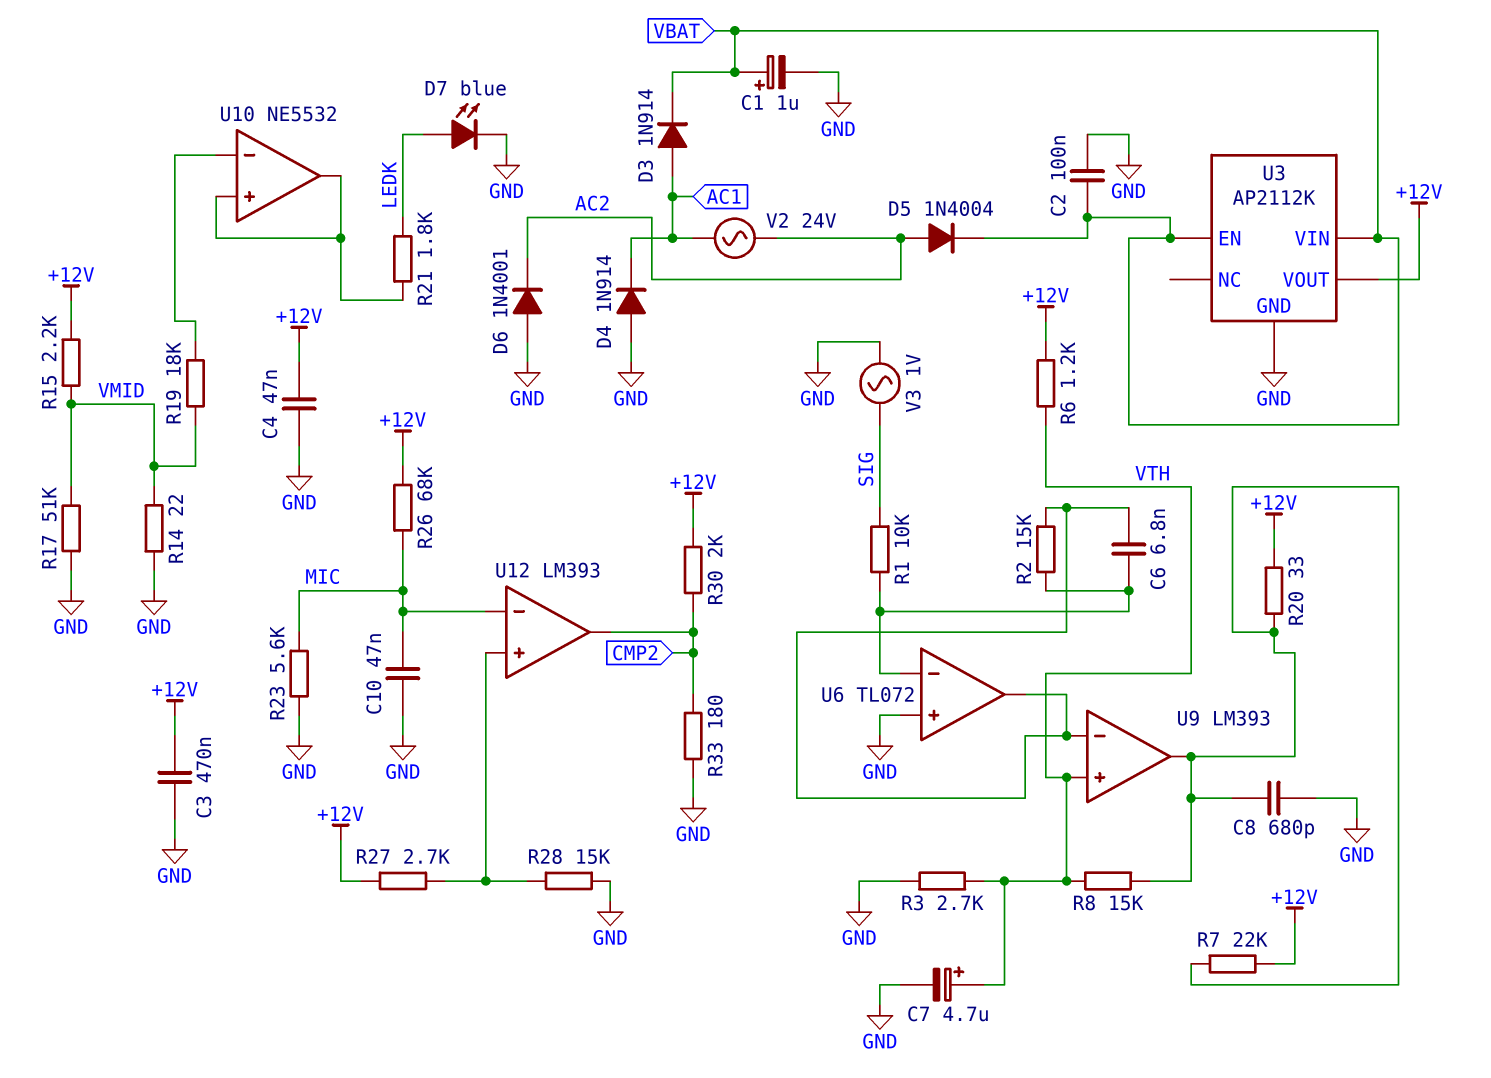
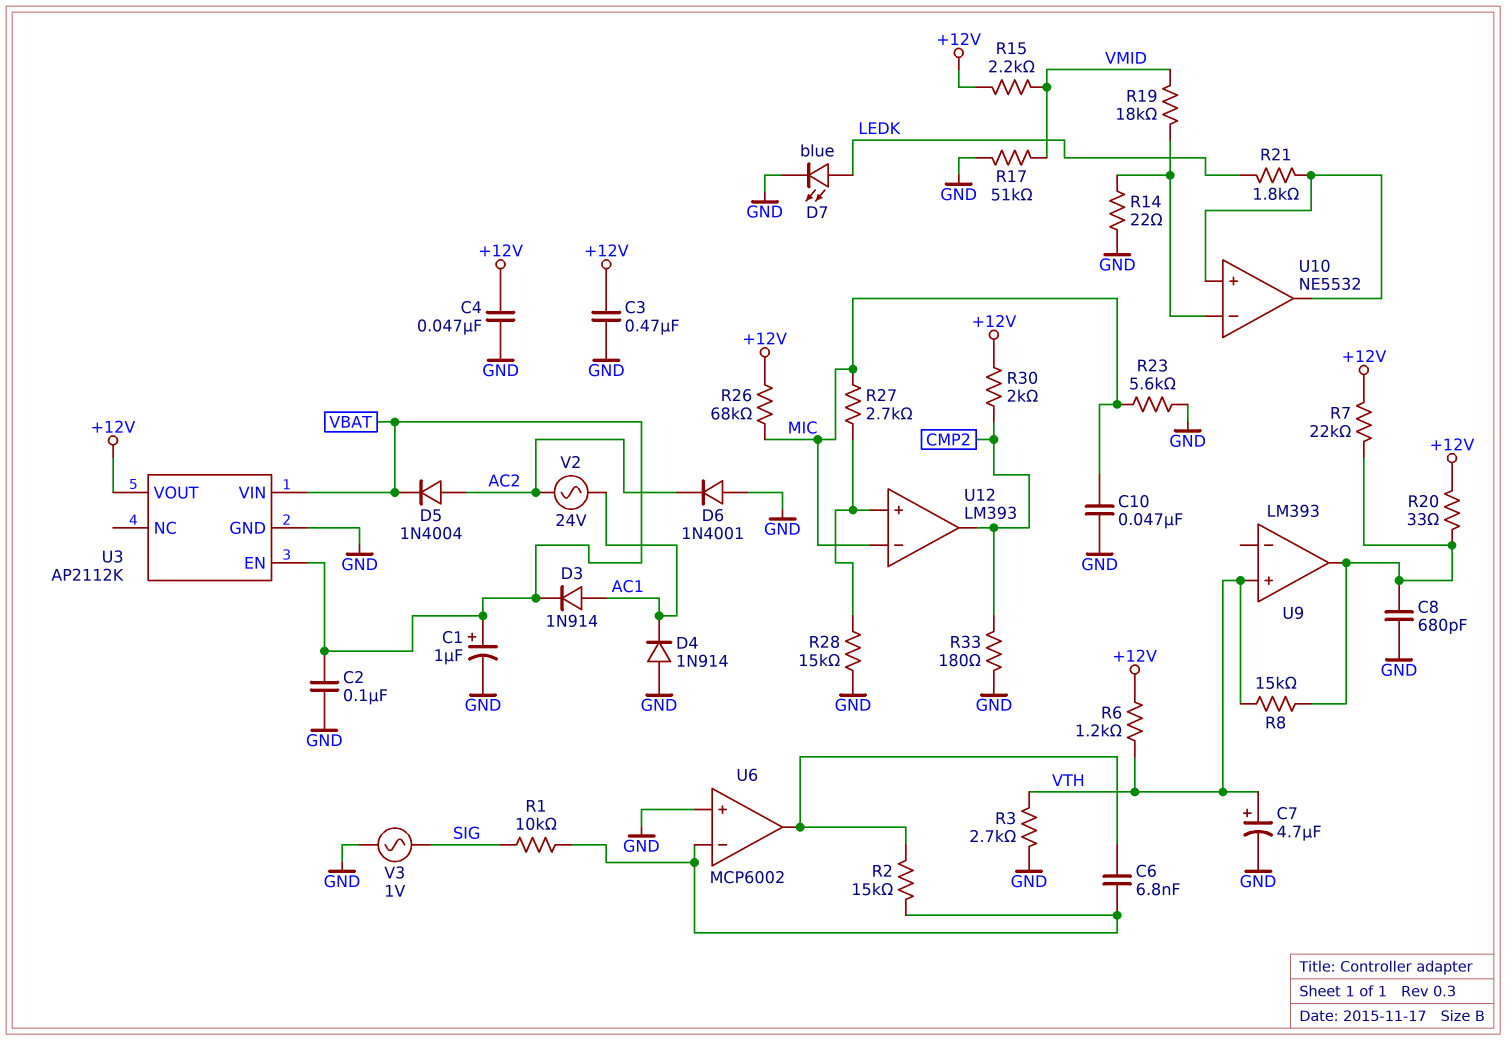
R14: 22 (GND, VMID) -> 22 (GND, U10/in-)
R27: 2.7k (+12V, U12/in+) -> 2.7k (MIC, U12/in+)
U6: TL072 -> MCP6002
U9 pin in-: U6/out -> none

